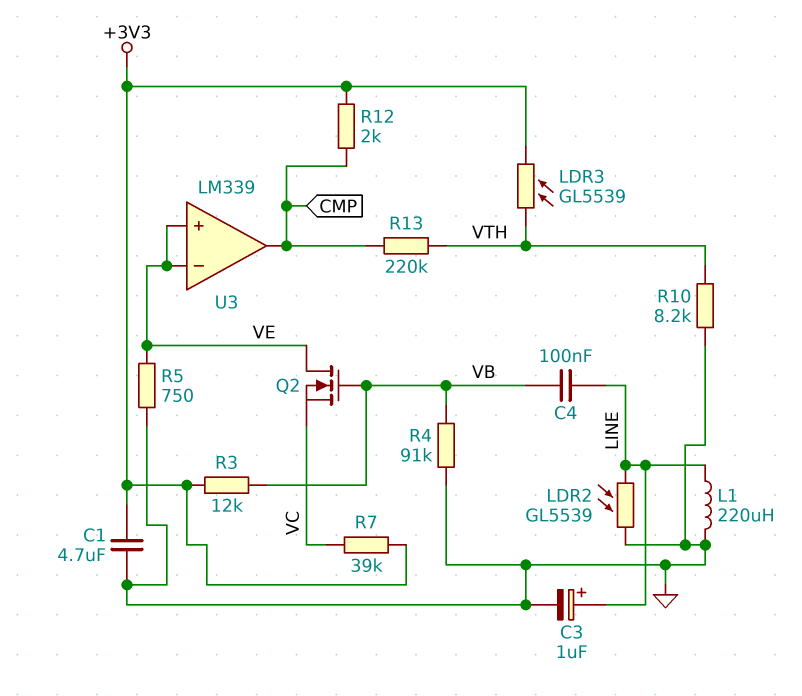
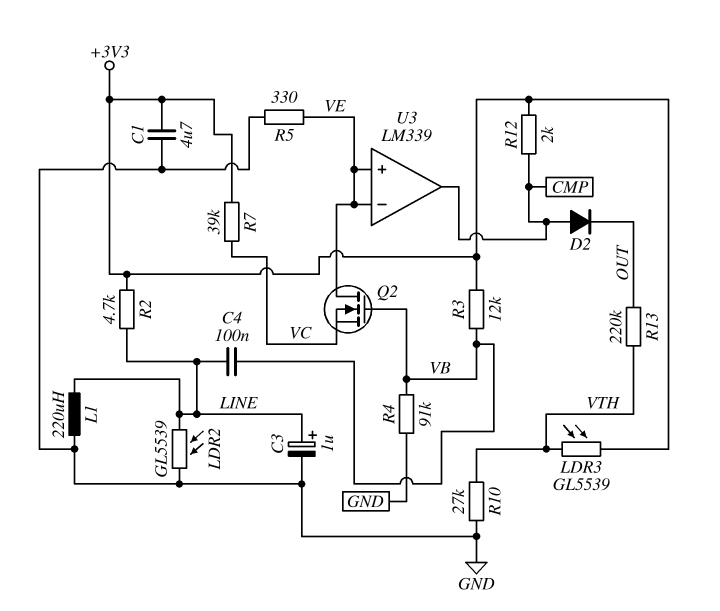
D2: none -> diode (A CMP, K OUT)
R2: none -> 4.7k (+3V3, LINE)
R5: 750 (GND, VE) -> 330 (GND, VE)
R10: 8.2k (GND, VTH) -> 27k (GND, VTH)
R13: 220k (CMP, VTH) -> 220k (OUT, VTH)

